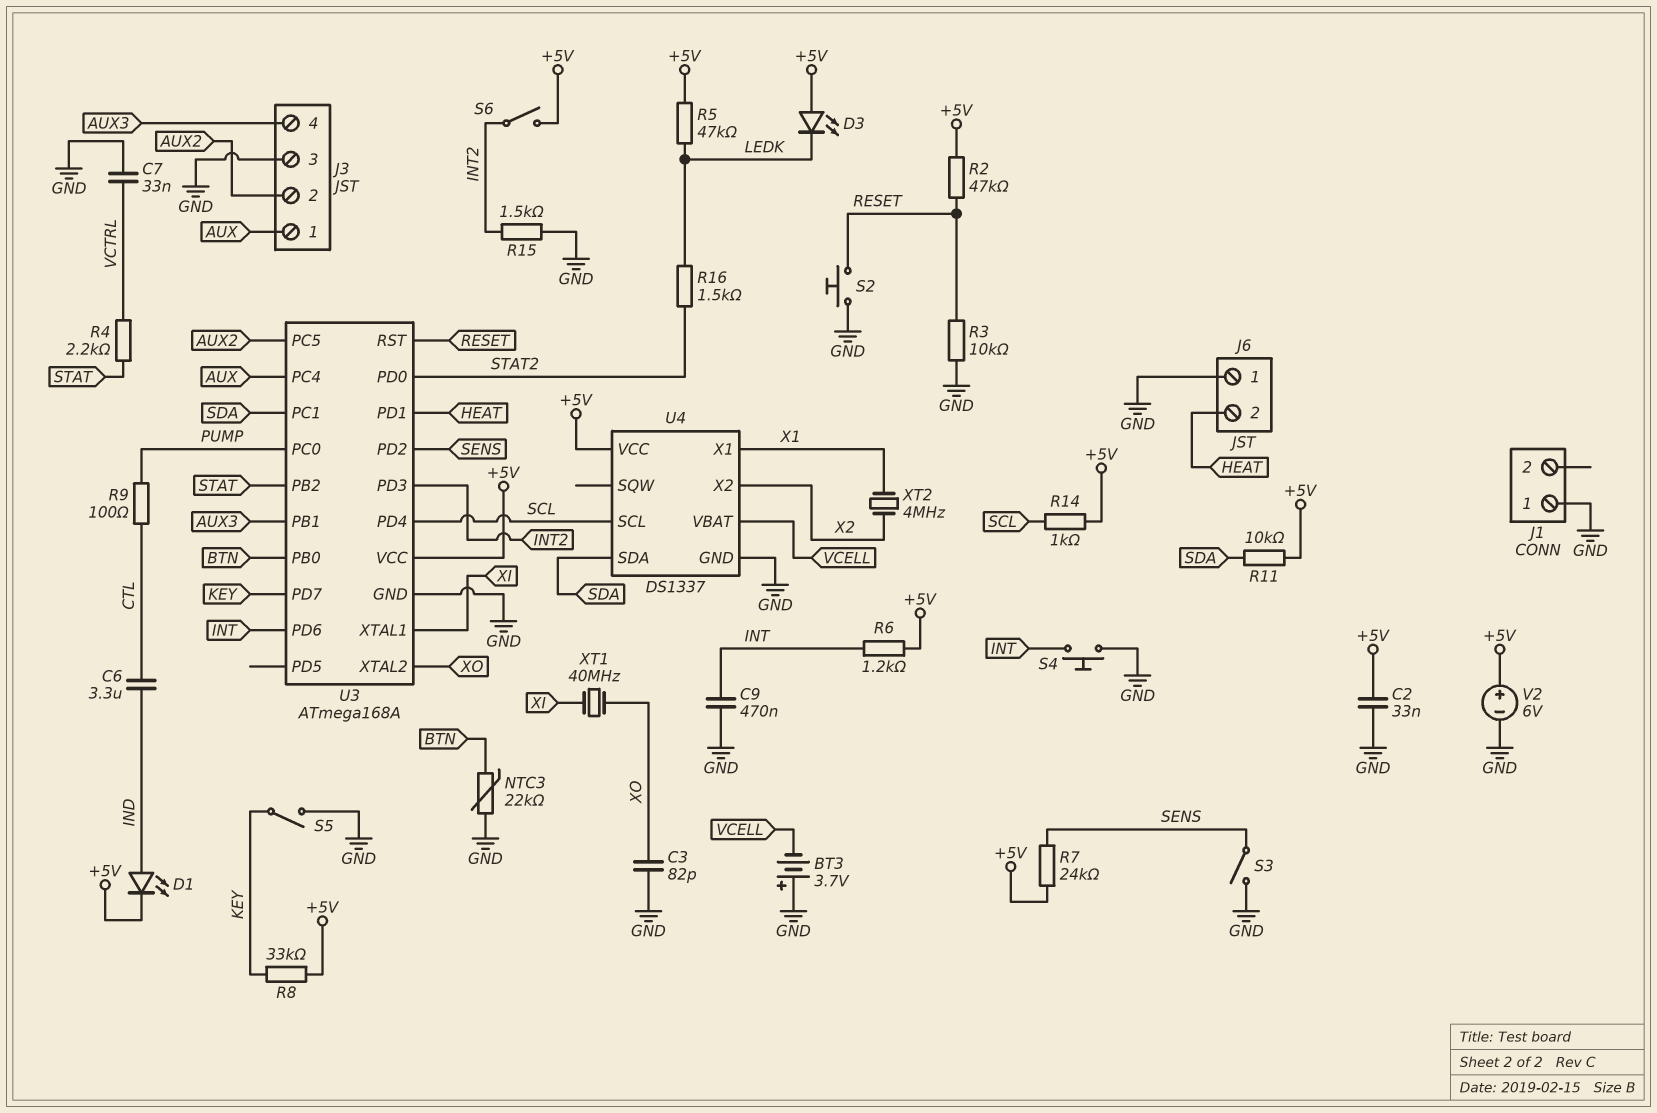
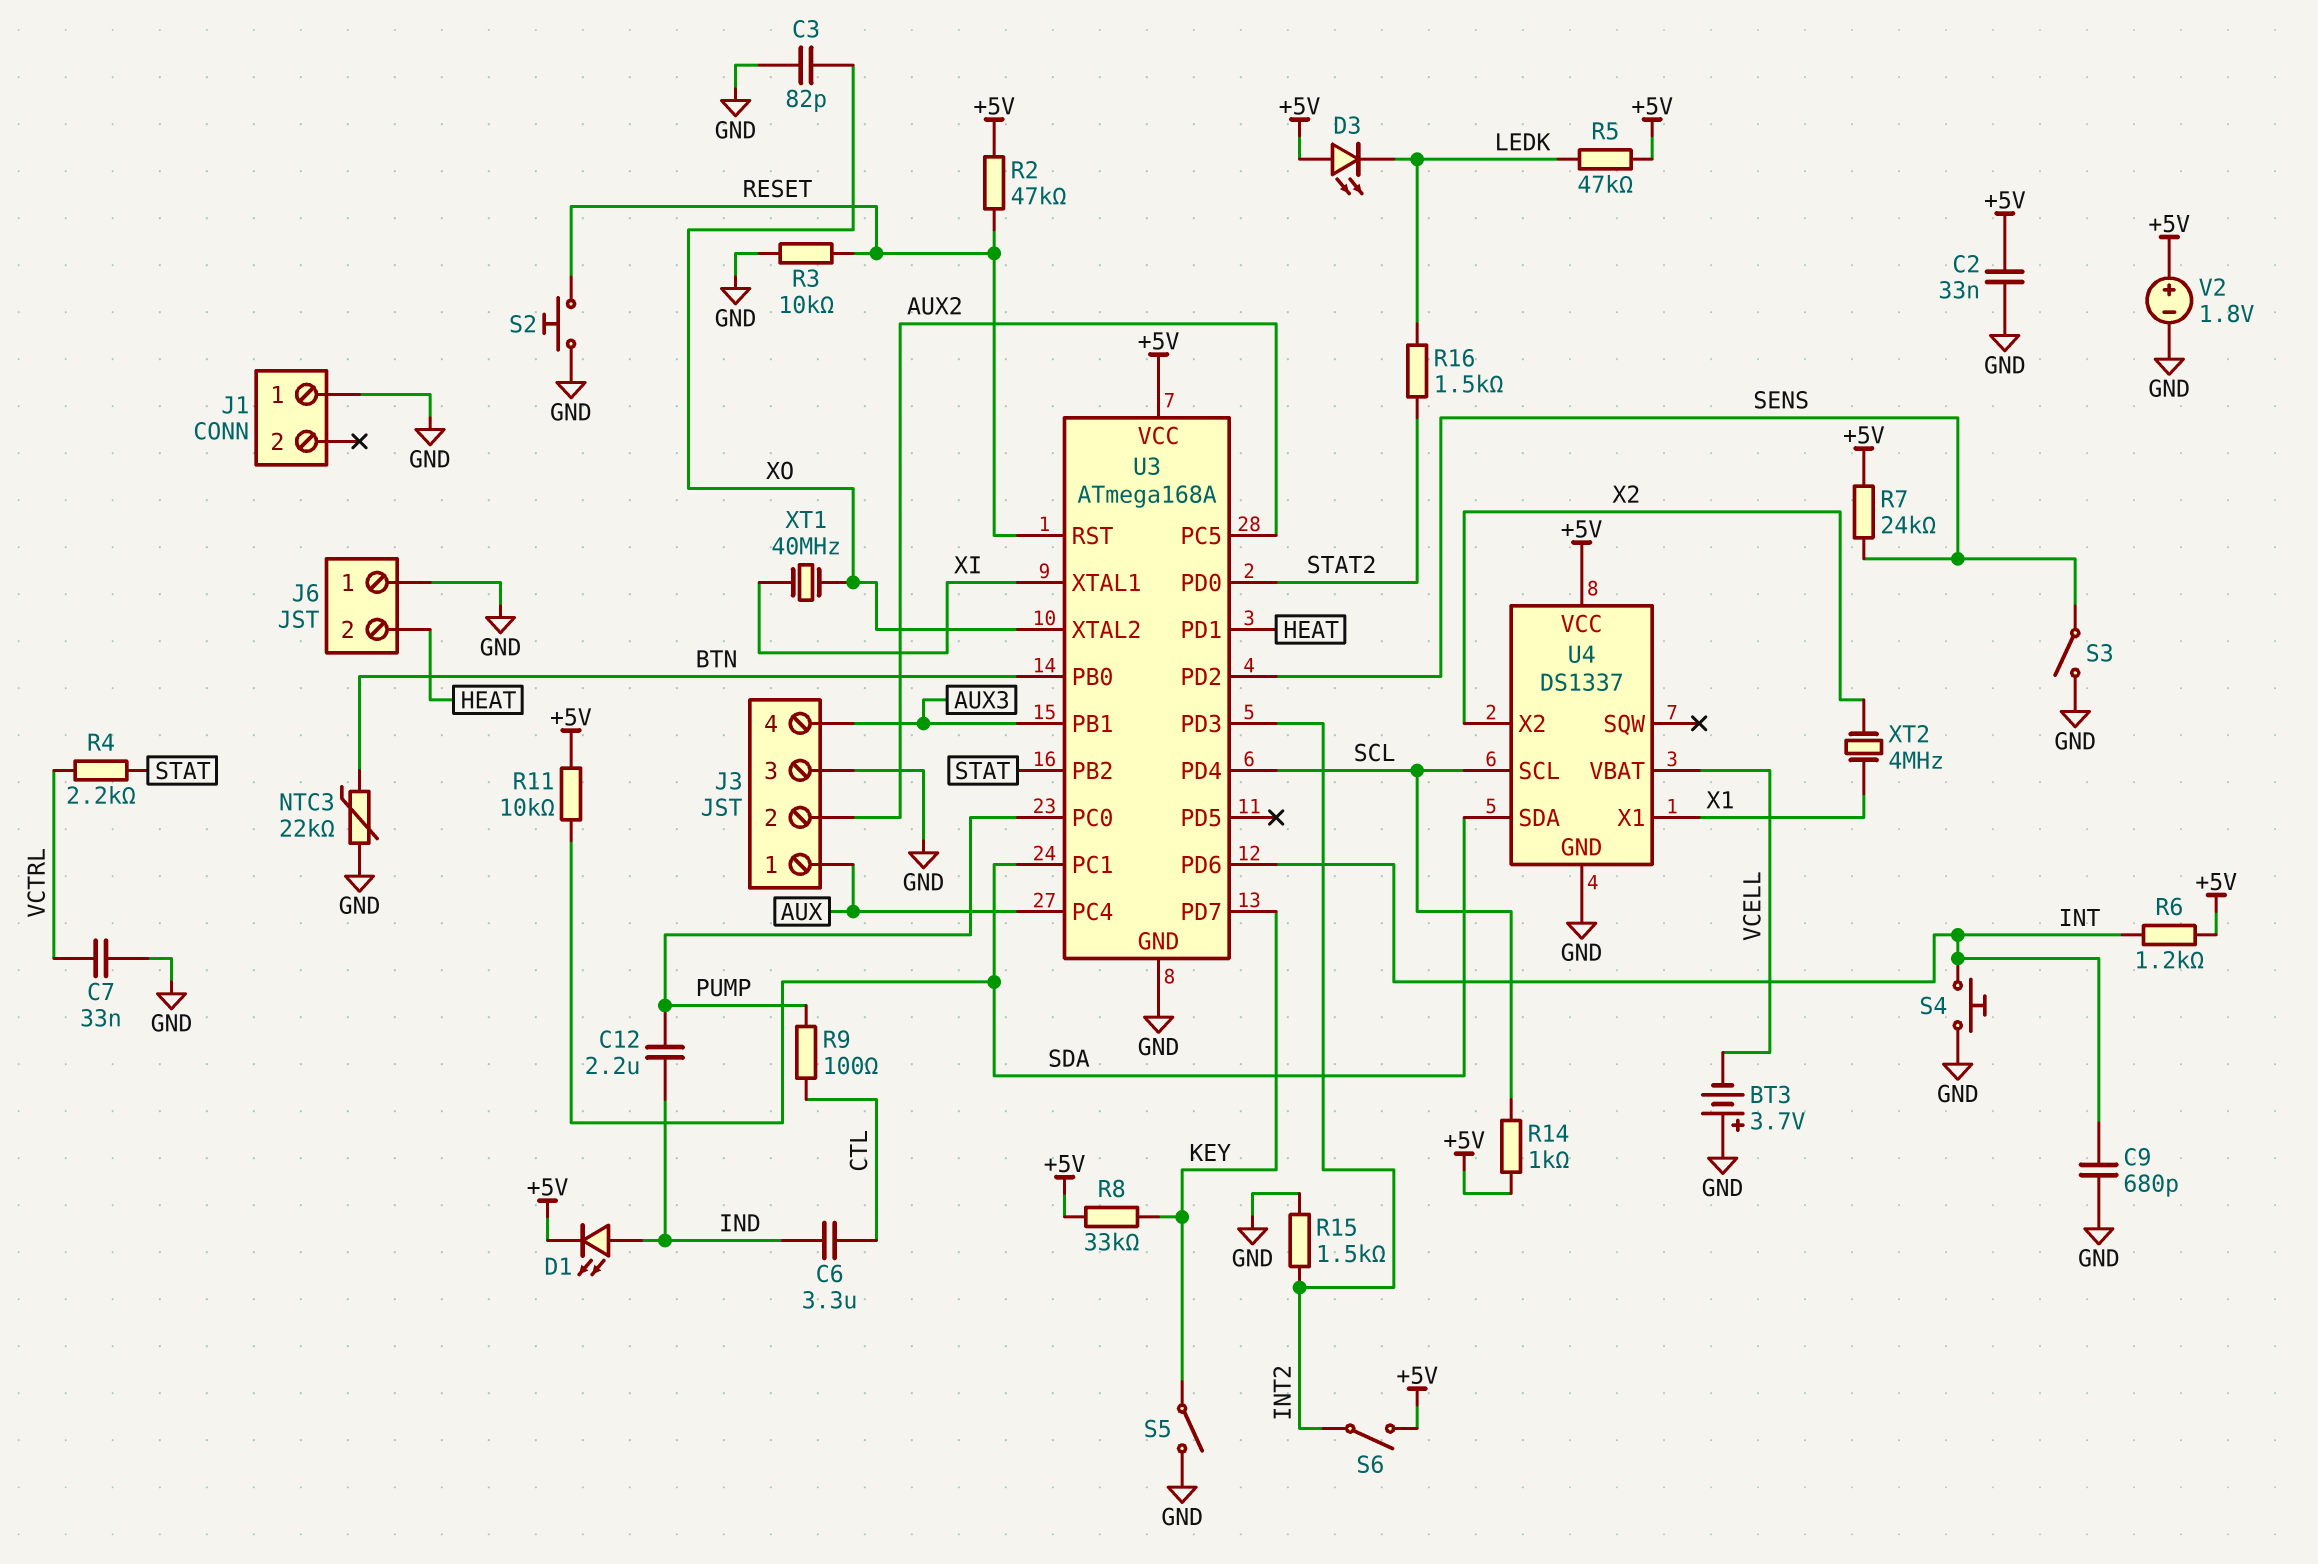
C9: 470nF (GND, INT) -> 680pF (GND, INT)
C12: none -> 2.2uF (IND, PUMP)
V2: 6V (plus +5V, minus GND) -> 1.8V (plus +5V, minus GND)

